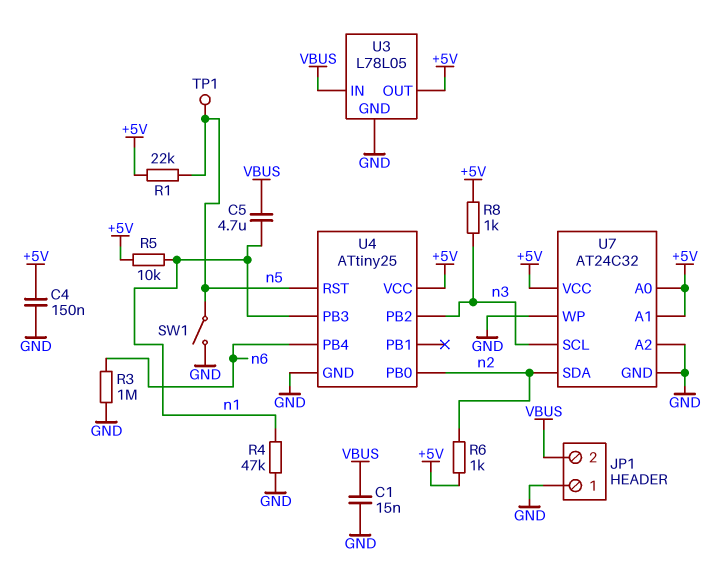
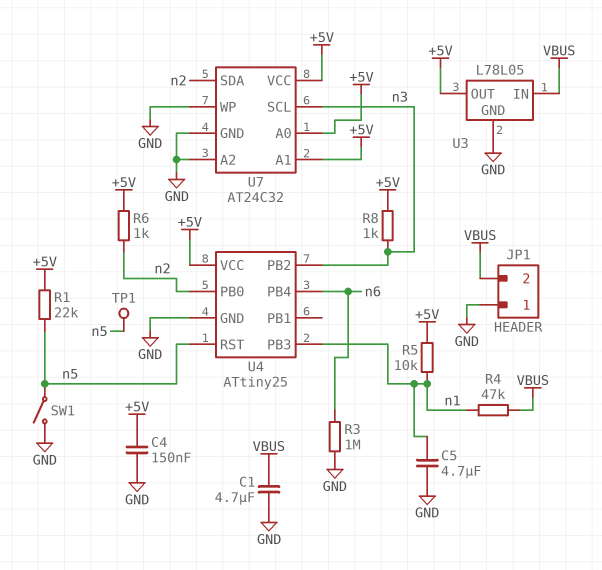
C1: 15nF (GND, VBUS) -> 4.7uF (GND, VBUS)
C5: 4.7uF (VBUS, n1) -> 4.7uF (GND, n1)
R4: 47k (GND, n1) -> 47k (VBUS, n1)

